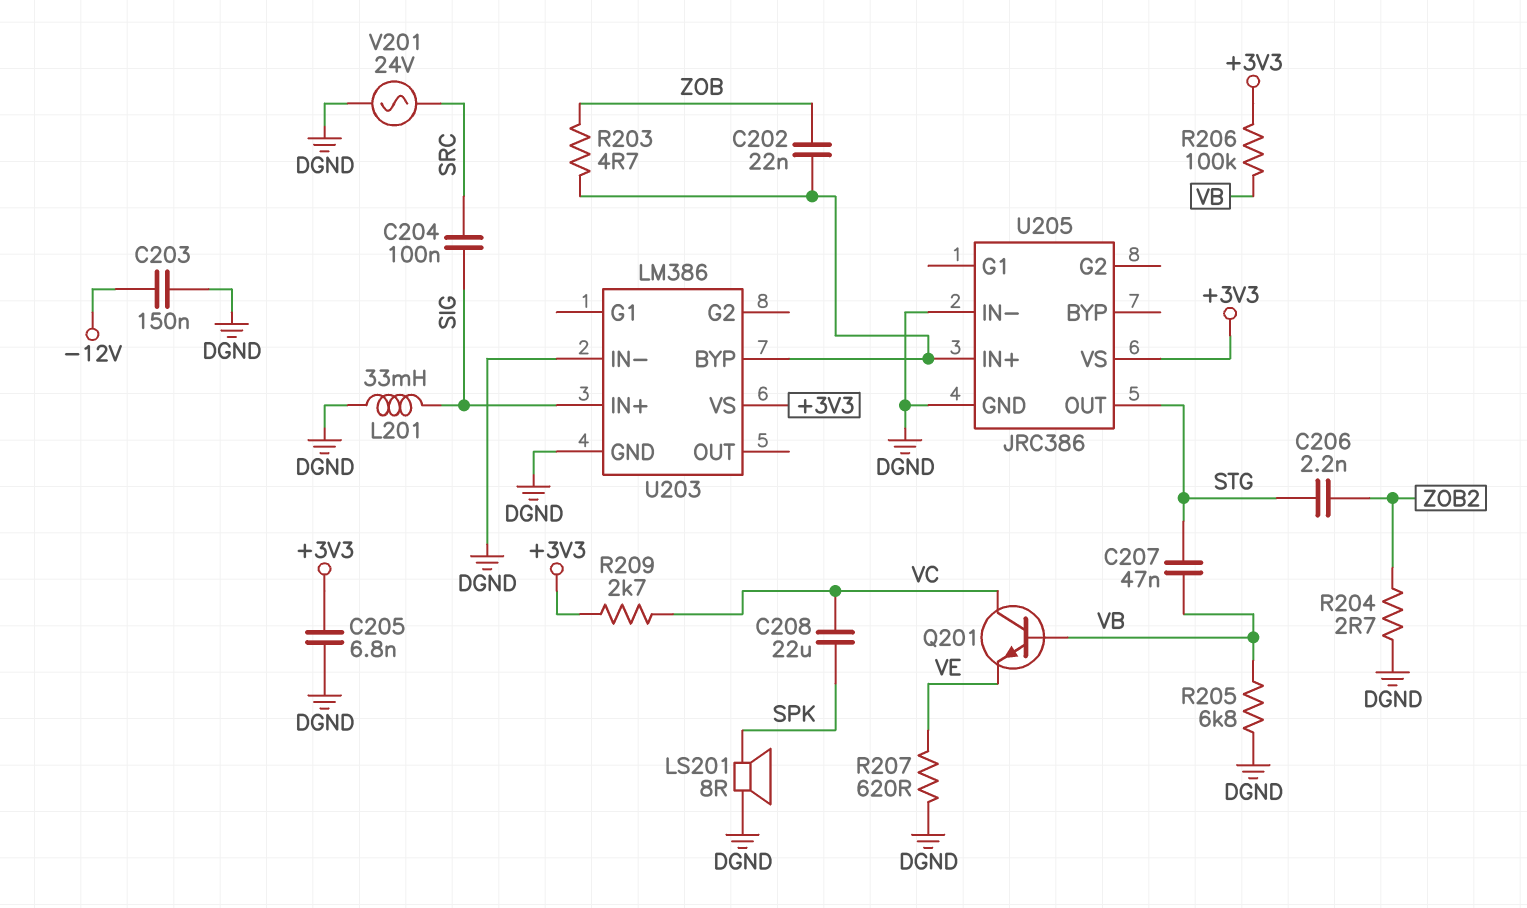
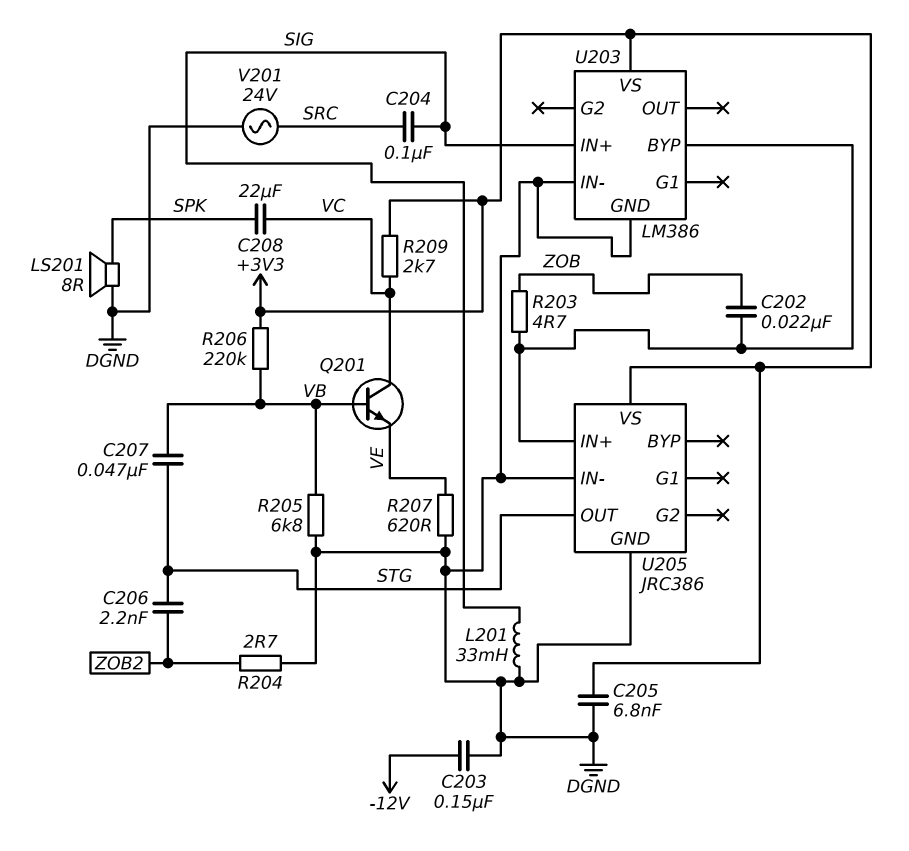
R206: 100k (+3V3, VB) -> 220k (+3V3, VB)

